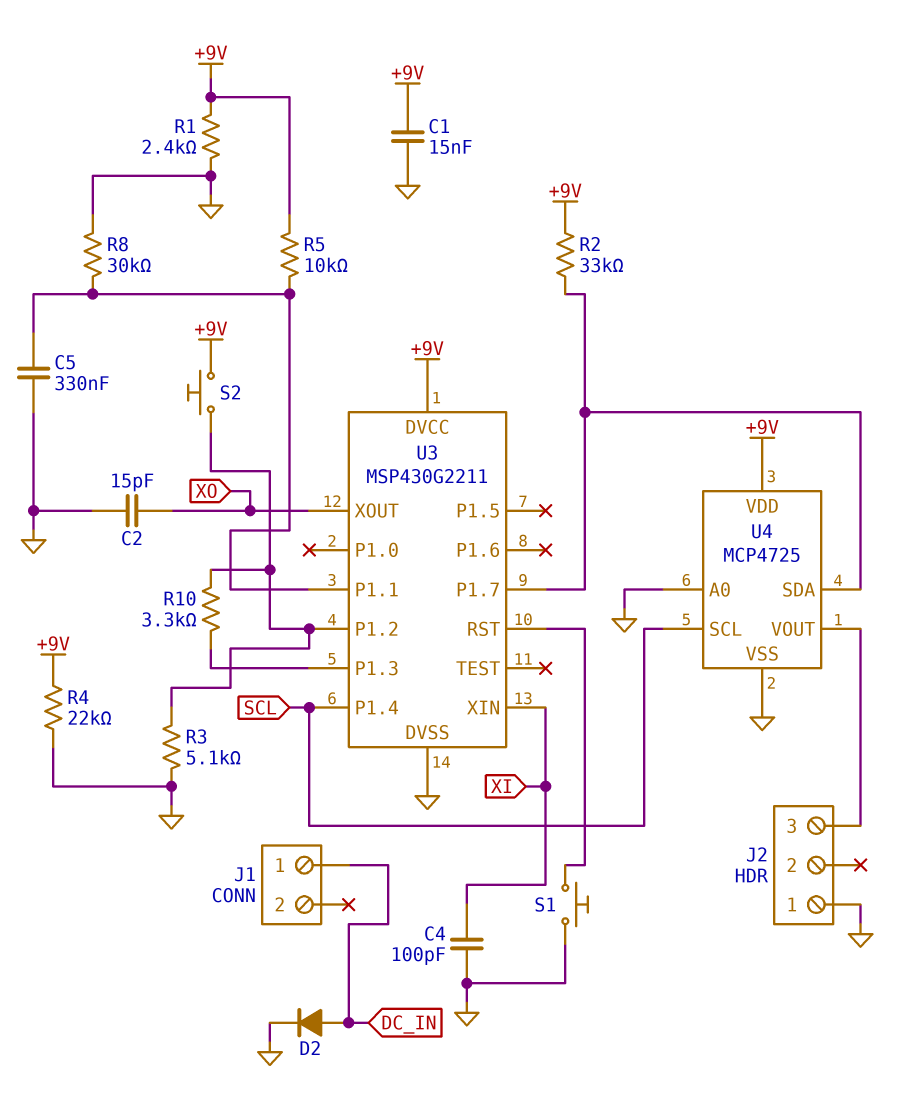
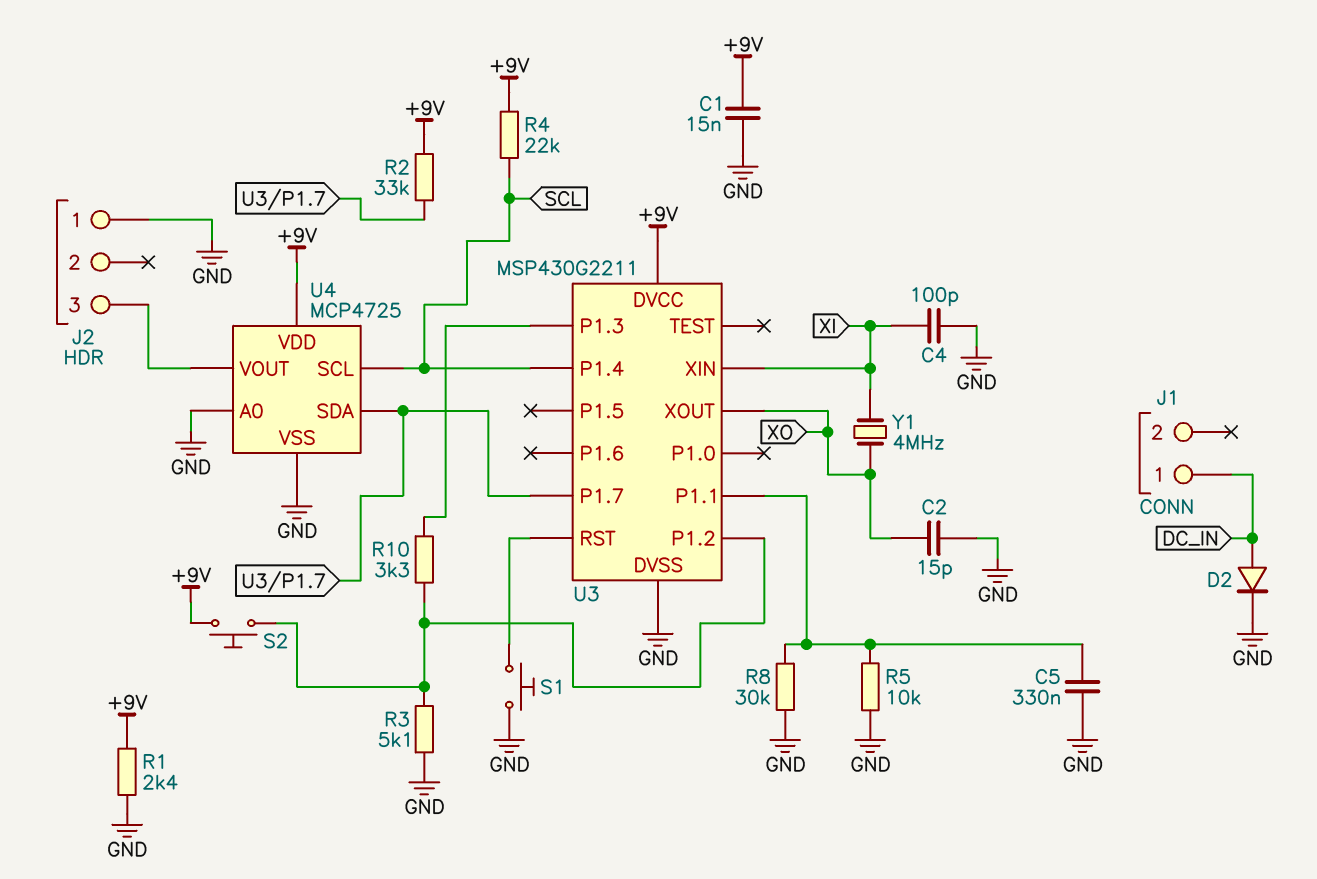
R4: 22k (+9V, GND) -> 22k (+9V, SCL)
R5: 10k (+9V, U3/P1.1) -> 10k (GND, U3/P1.1)
Y1: none -> 4MHz (XI, XO)

